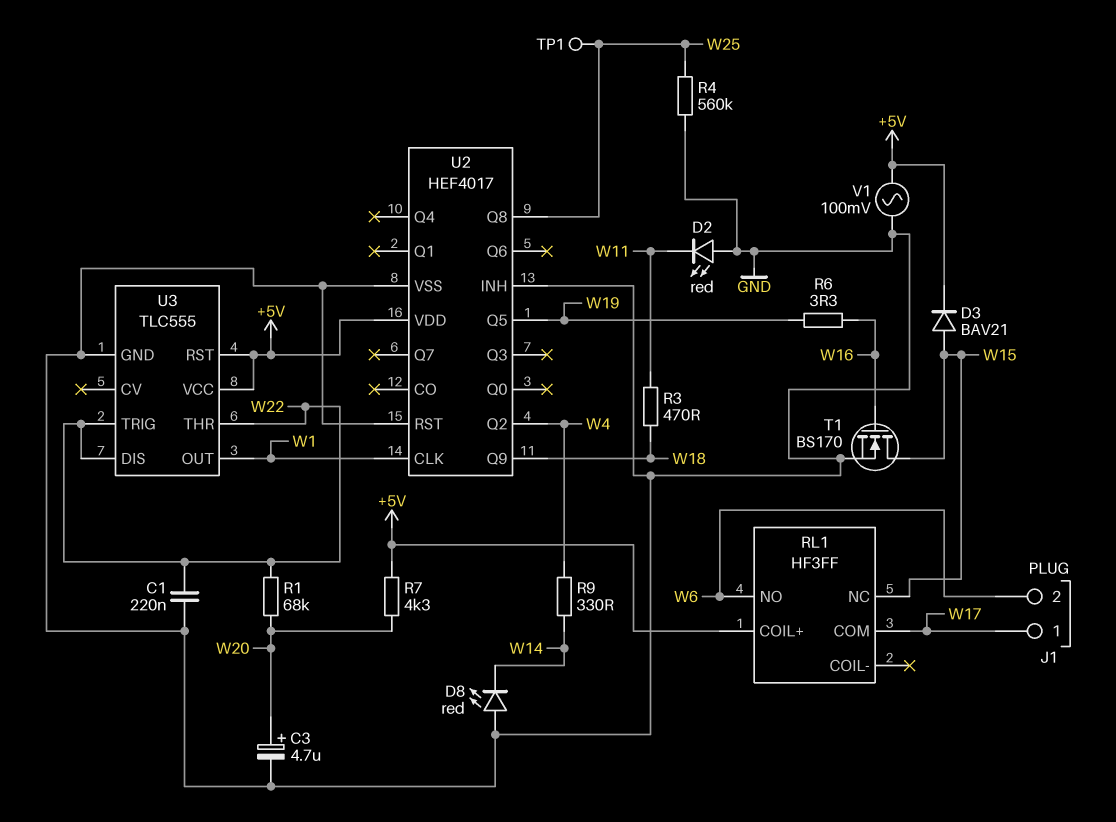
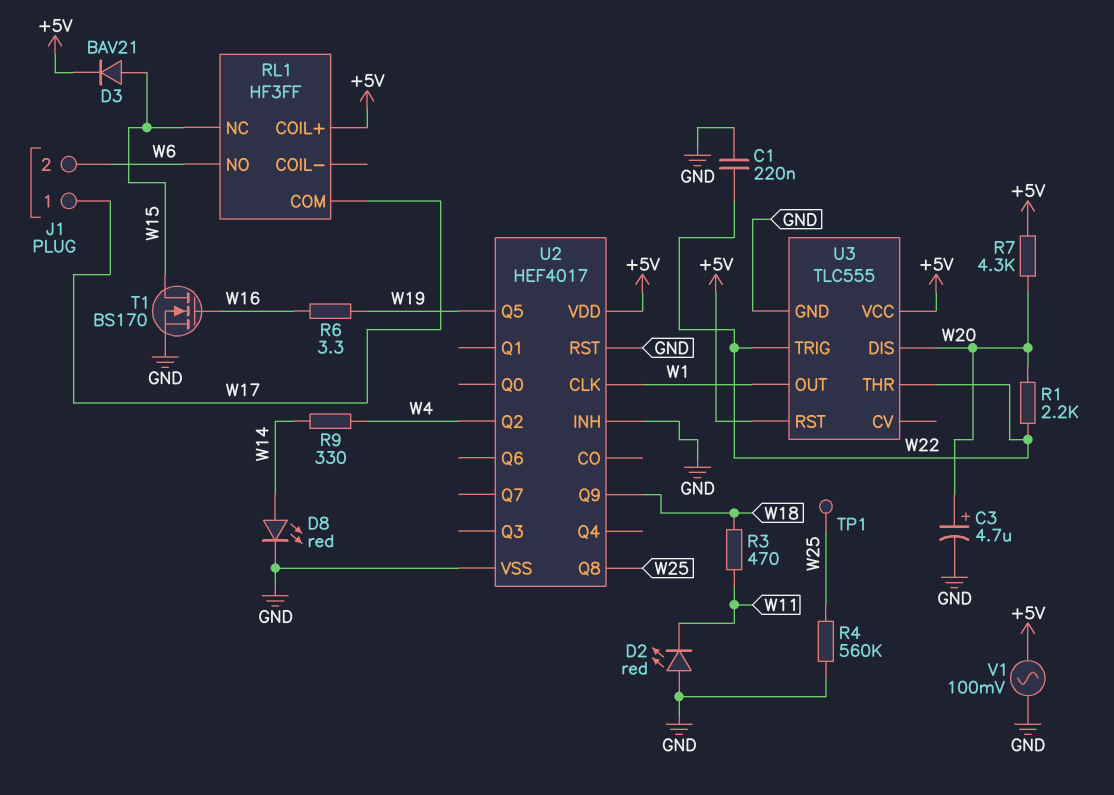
D8: LED red (A GND, K W14) -> LED red (A W14, K GND)
R1: 68k (W20, W22) -> 2.2k (W20, W22)
U3 pin DIS: W22 -> W20

